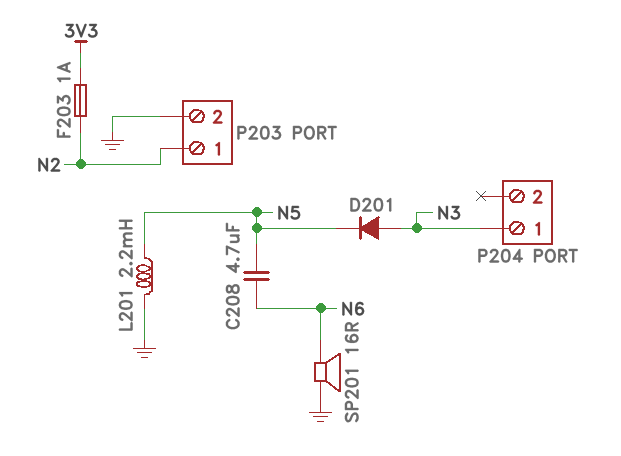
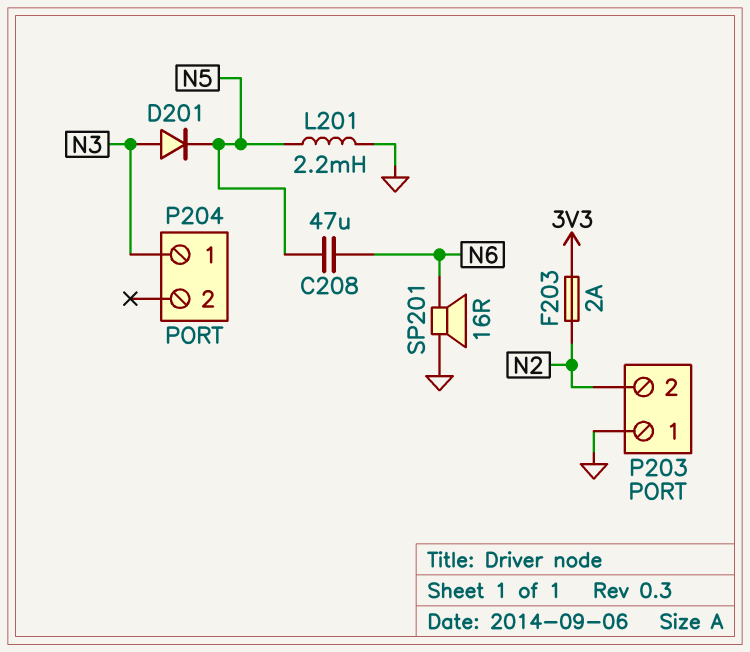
C208: 4.7uF (N5, N6) -> 47uF (N5, N6)
F203: 1A (3V3, N2) -> 2A (3V3, N2)
P203 pin 1: N2 -> GND
P203 pin 2: GND -> N2

